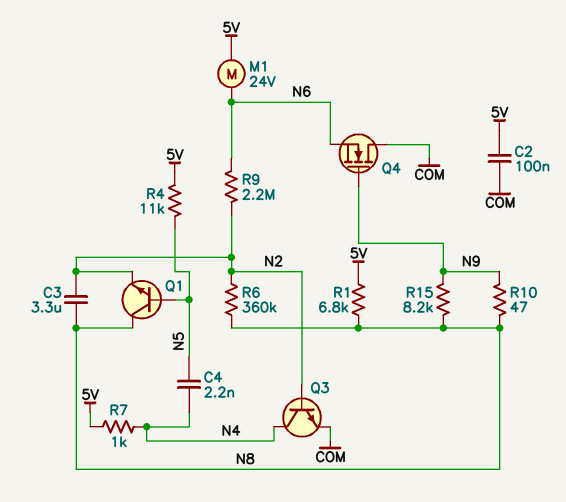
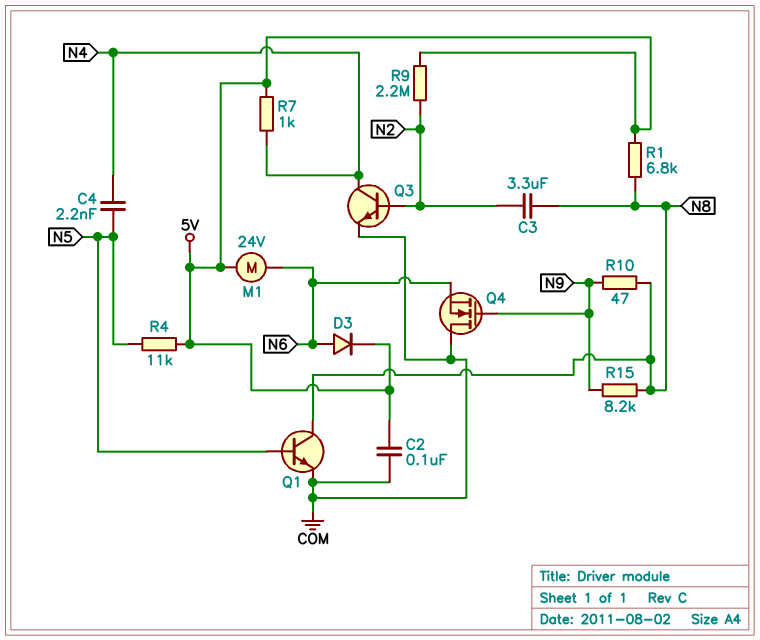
D3: none -> diode (A N6, K 5V)
Q1: NPN (B N5, C N8, E N2) -> NPN (B N5, C N8, E COM)
R6: 360k (N2, N8) -> none
R9: 2.2M (N2, N6) -> 2.2M (5V, N2)

